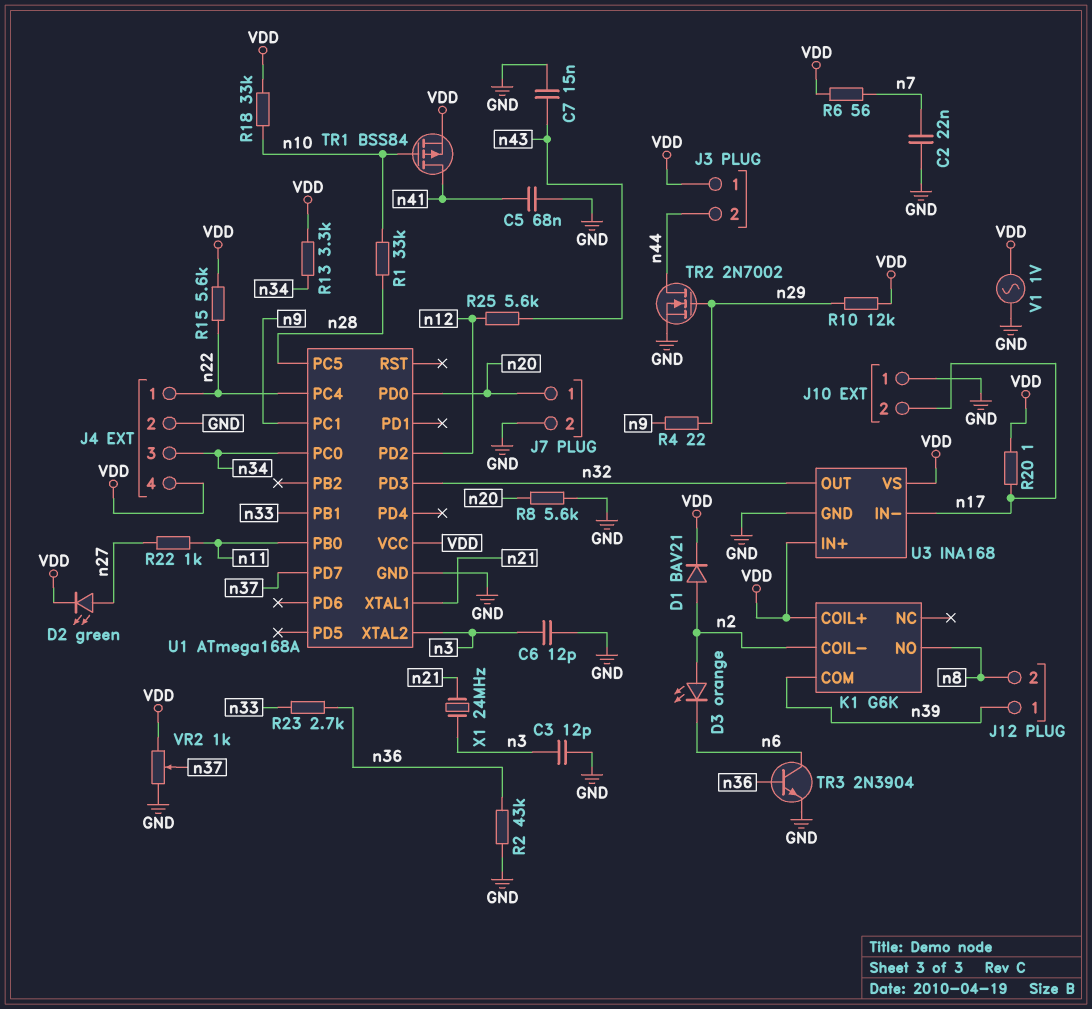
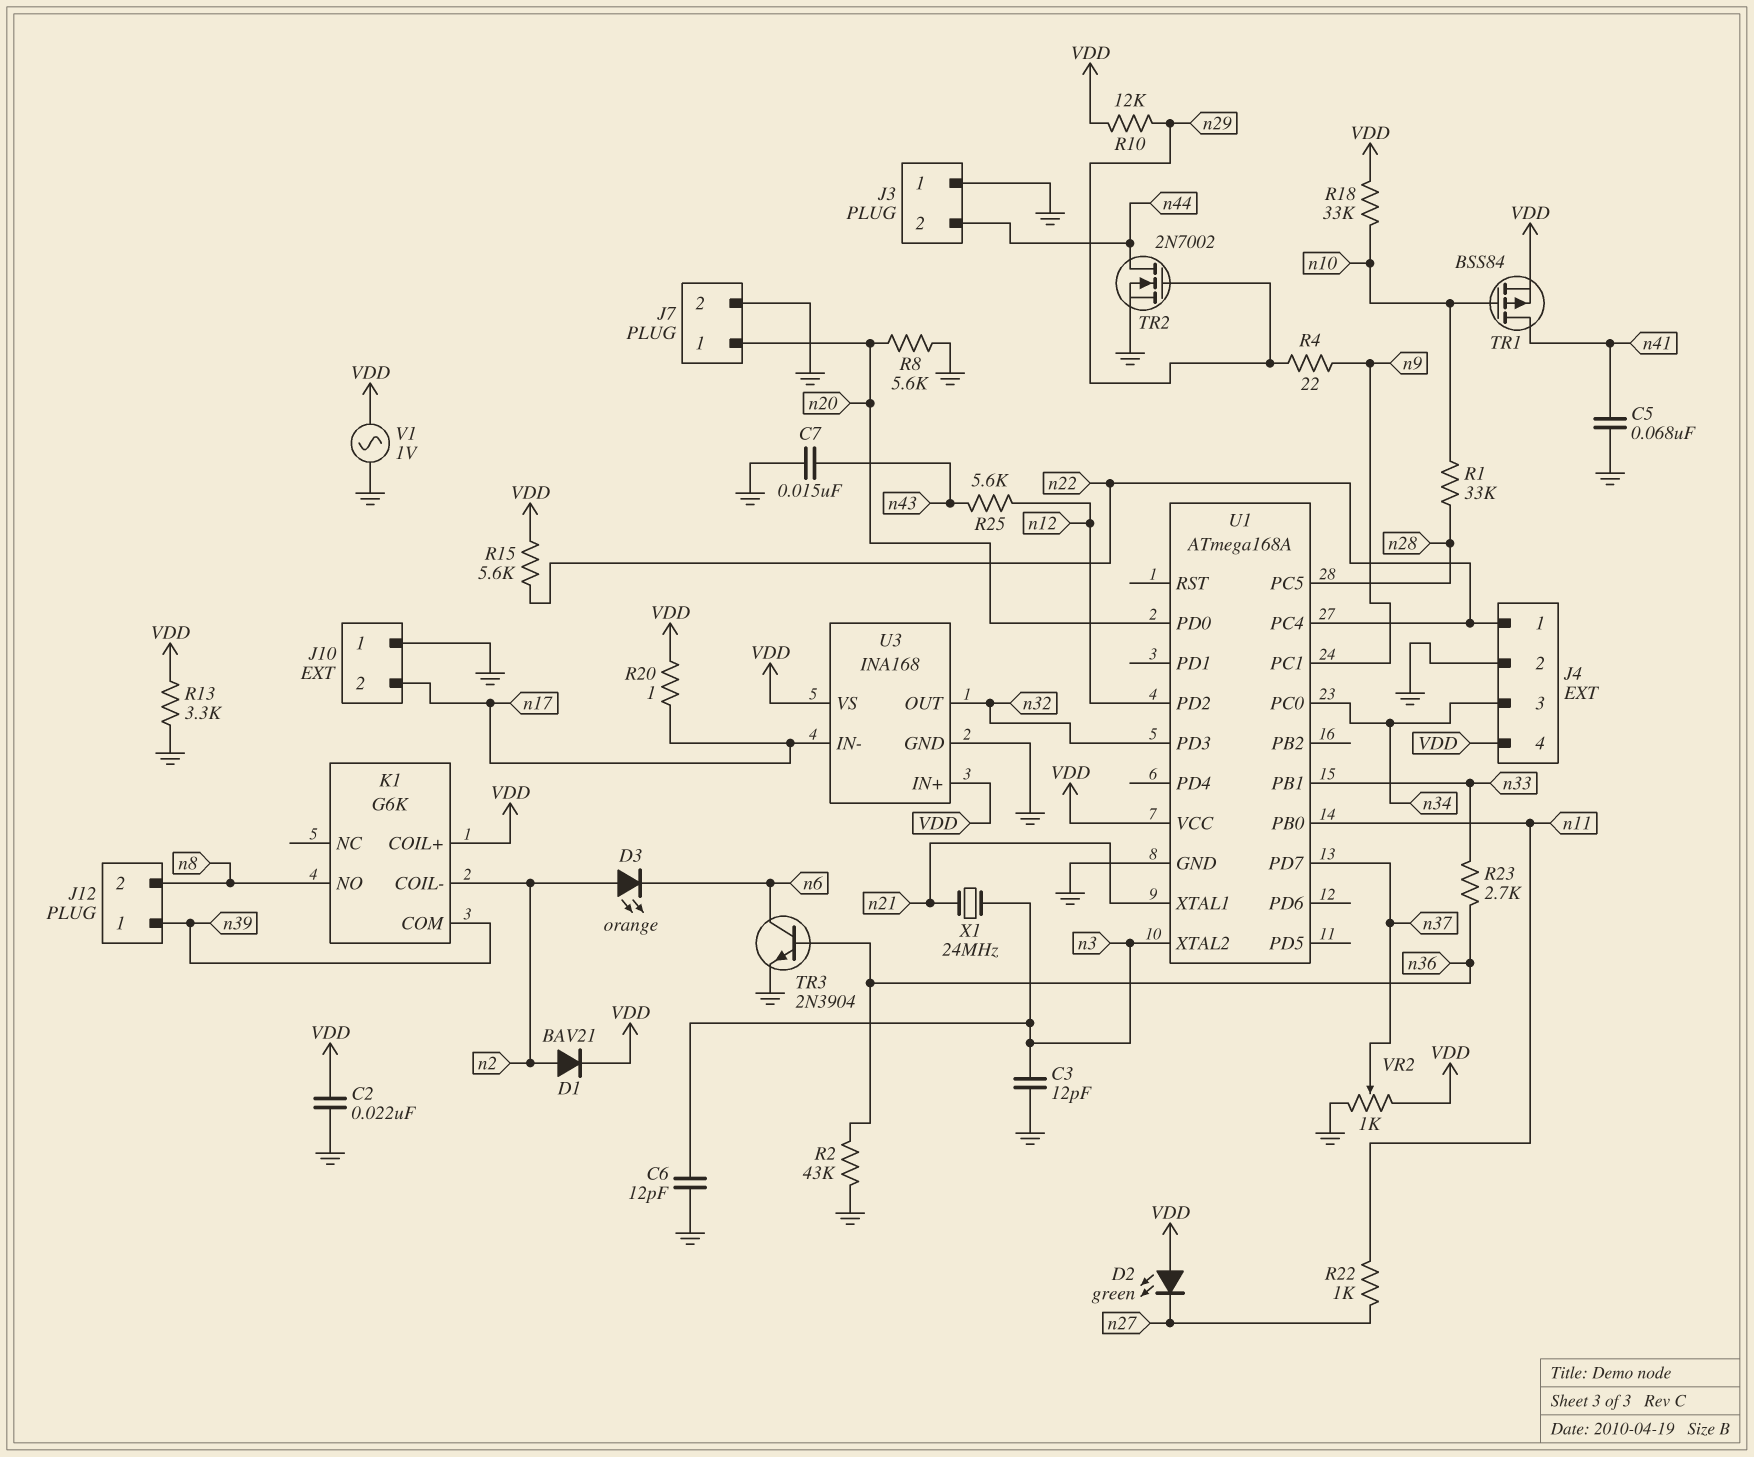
C2: 22nF (GND, n7) -> 22nF (GND, VDD)
D2: LED green (A n27, K VDD) -> LED green (A VDD, K n27)
J3 pin 1: VDD -> GND
R6: 56 (VDD, n7) -> none
R13: 3.3k (VDD, n34) -> 3.3k (GND, VDD)

